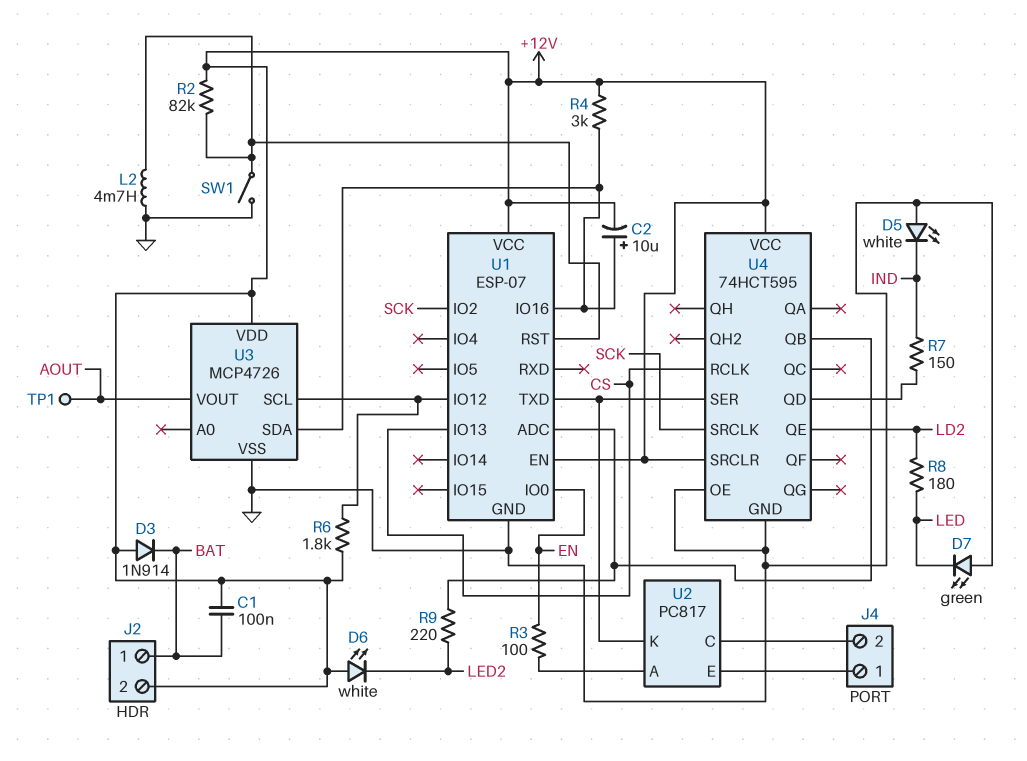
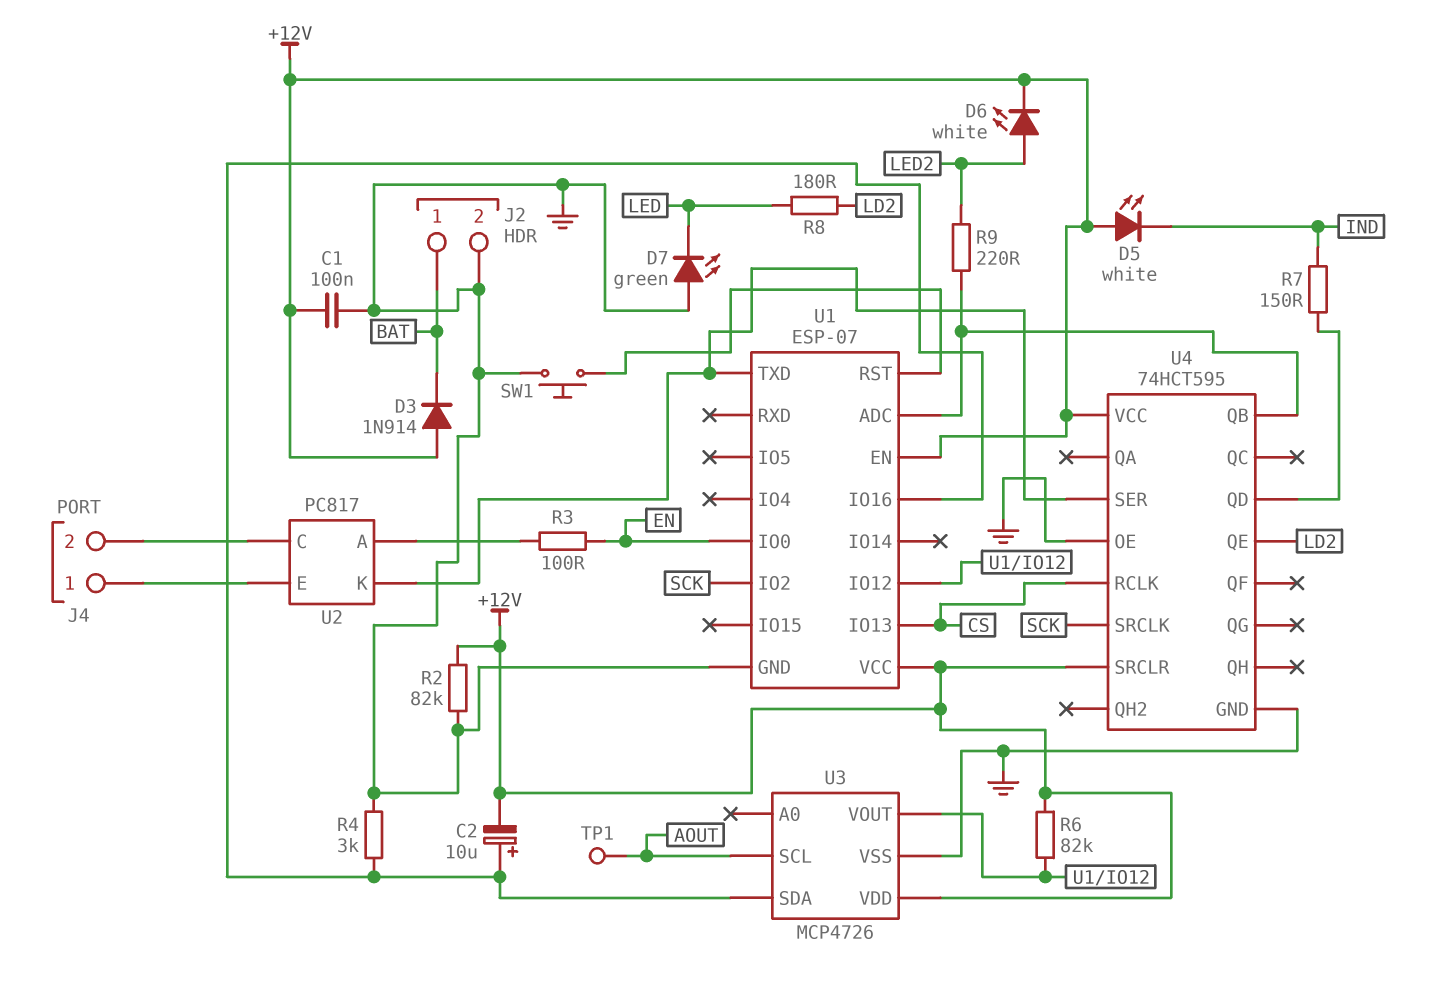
C1: 100nF (+12V, BAT) -> 100nF (+12V, GND)
D5: LED white (A GND, K IND) -> LED white (A +12V, K IND)
D6: LED white (A +12V, K LED2) -> LED white (A LED2, K +12V)
J2 pin 2: +12V -> GND
L2: 4.7mH (GND, U1/RST) -> none
R2: 82k (+12V, U1/RST) -> 82k (+12V, GND)
R4: 3k (+12V, U1/IO16) -> 3k (GND, U1/IO16)
R6: 1.8k (+12V, U1/IO12) -> 82k (+12V, U1/IO12)
SW1: switch (GND, U1/RST) -> button (GND, U1/RST)
U3 pin SCL: U1/IO12 -> AOUT
U3 pin VOUT: AOUT -> U1/IO12

